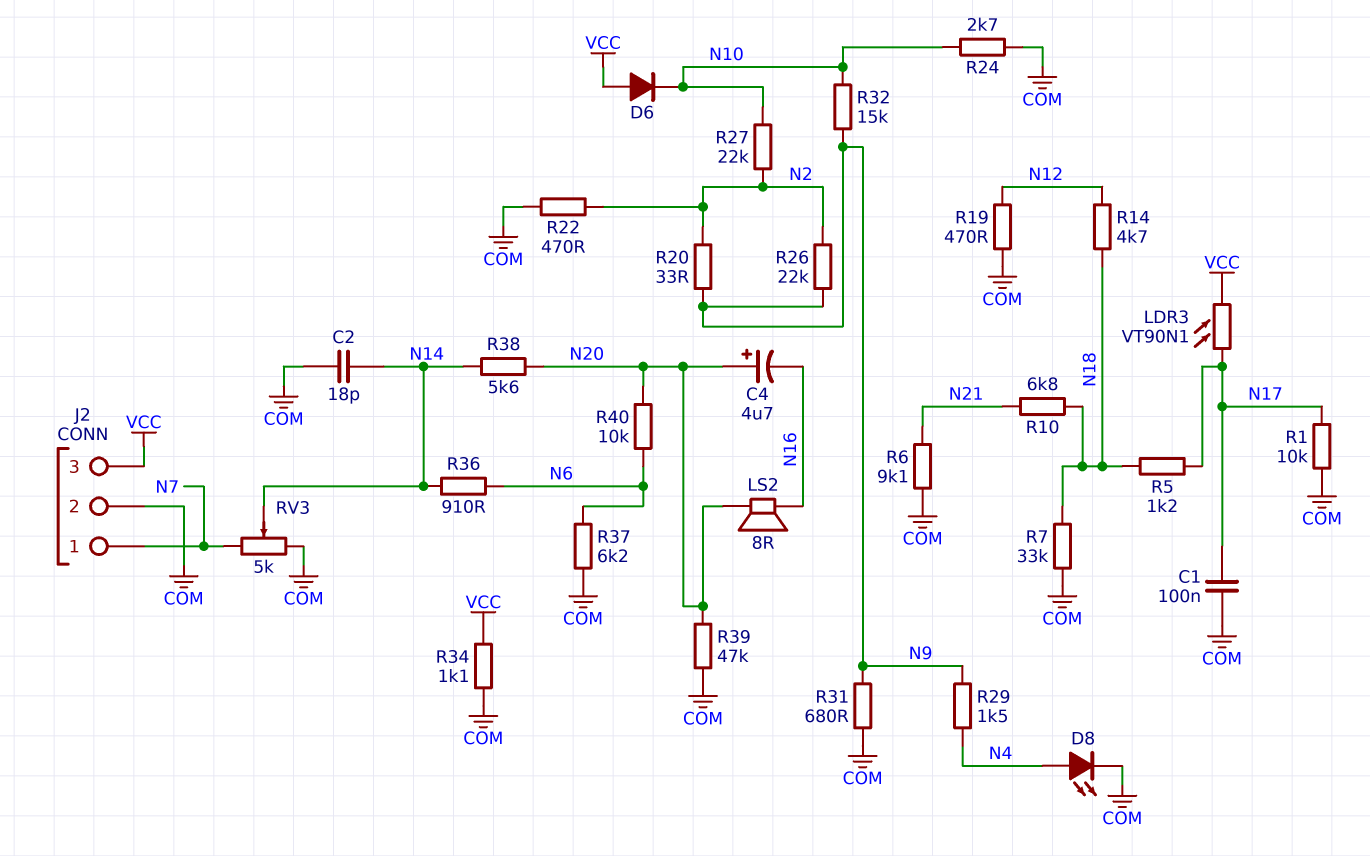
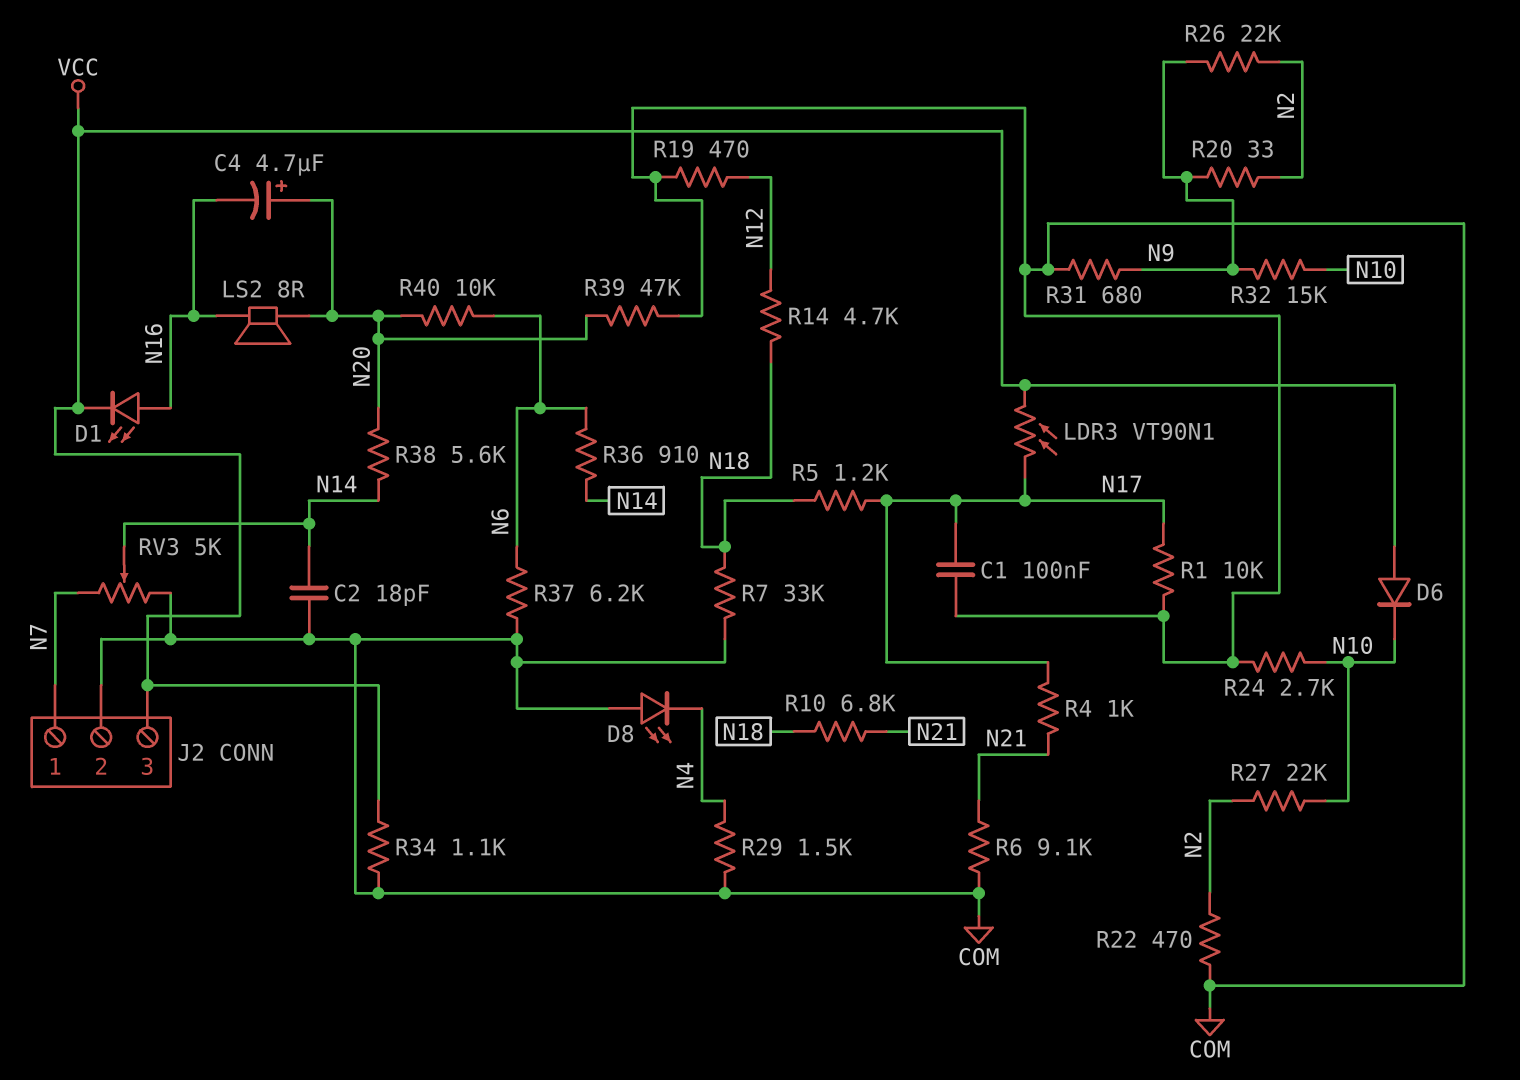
D1: none -> LED (A N16, K VCC)
D8: LED (A N4, K COM) -> LED (A COM, K N4)
R4: none -> 1k (N17, N21)
R29: 1.5k (N4, N9) -> 1.5k (COM, N4)

